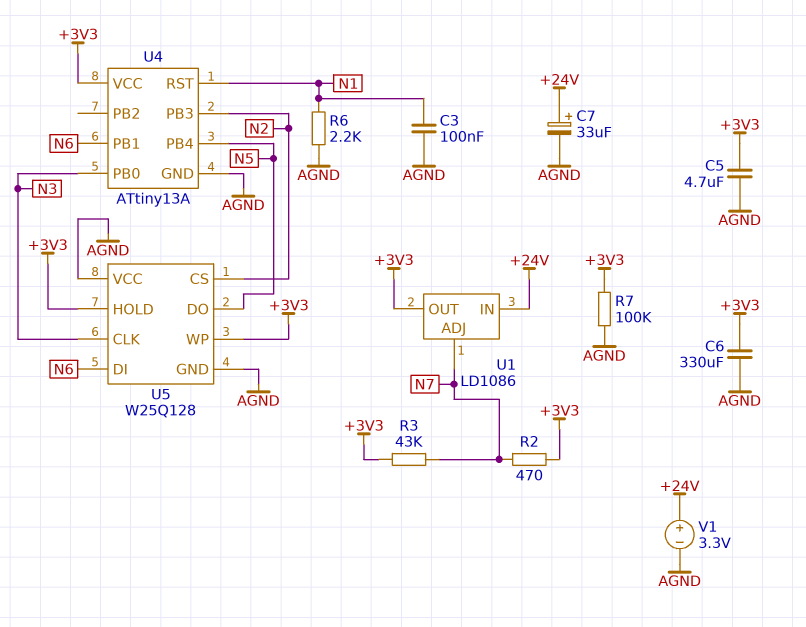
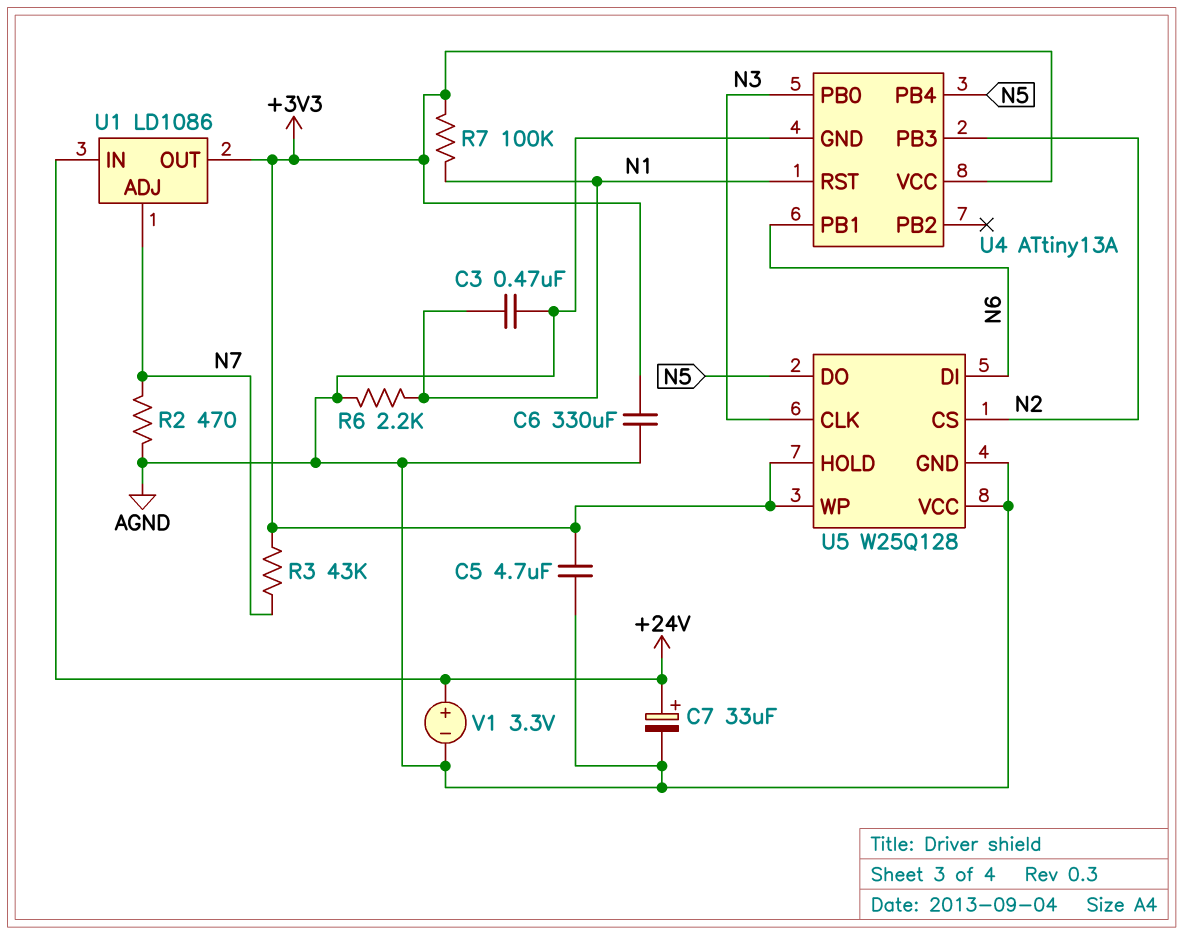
C3: 100nF (AGND, N1) -> 470nF (AGND, N1)
R2: 470 (+3V3, N7) -> 470 (AGND, N7)
R7: 100k (+3V3, AGND) -> 100k (+3V3, N1)

